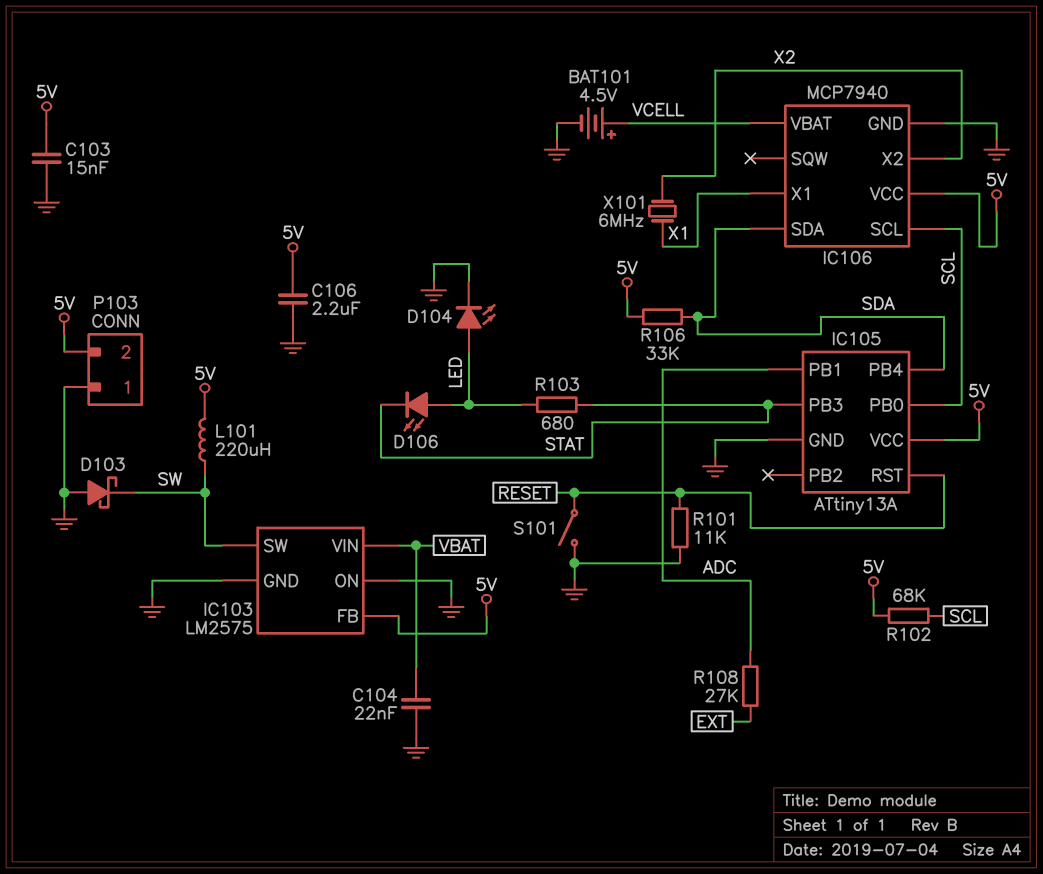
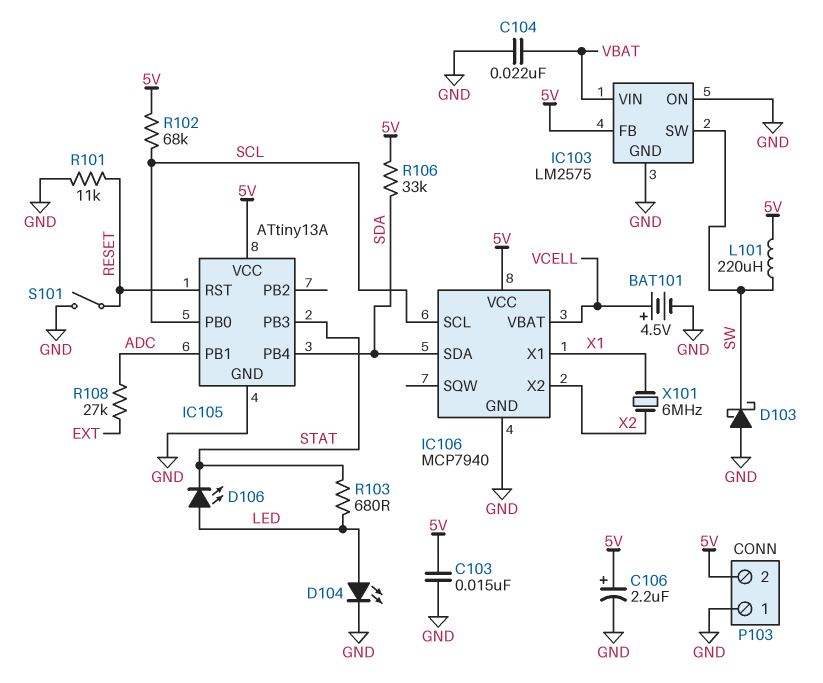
C106: 2.2uF (5V, GND) -> 2.2uF (plus 5V, minus GND)

